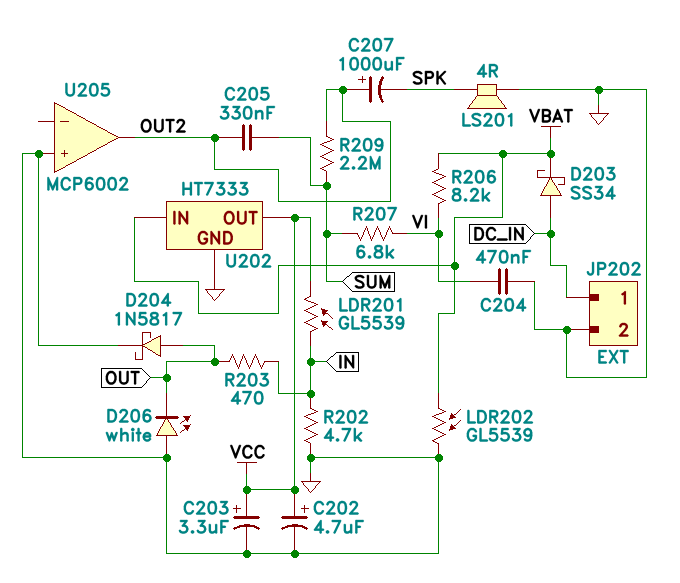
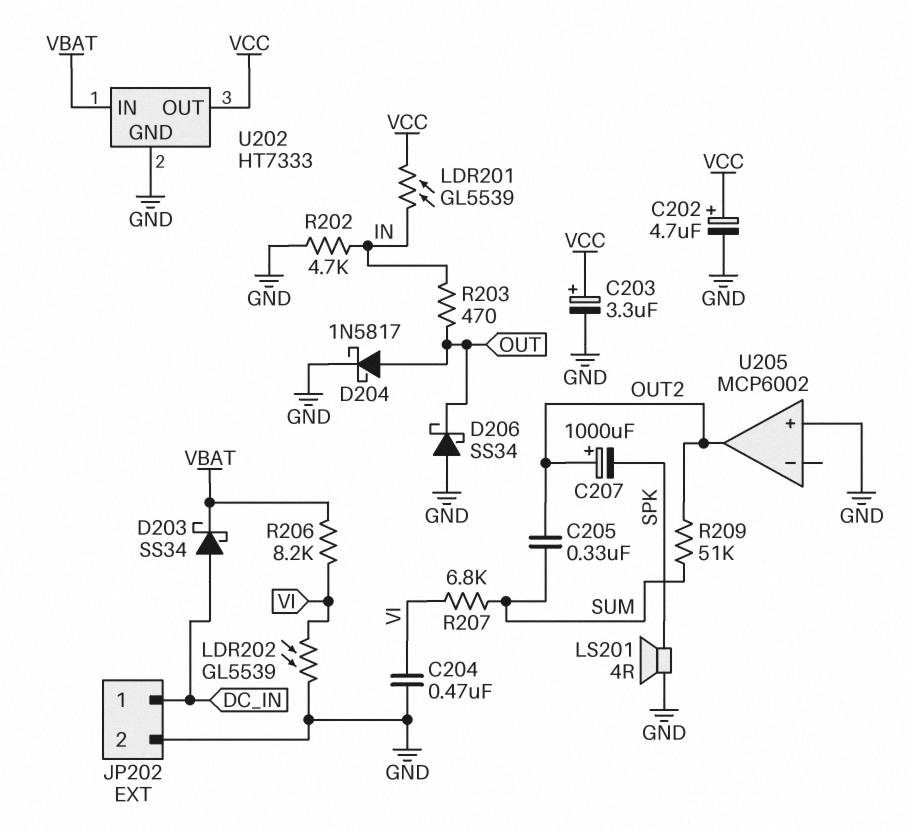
D206: LED white (A GND, K OUT) -> schottky SS34 (A GND, K OUT)
LDR202: GL5539 (GND, VBAT) -> GL5539 (GND, VI)
R209: 2.2M (OUT2, SUM) -> 51k (OUT2, SUM)

